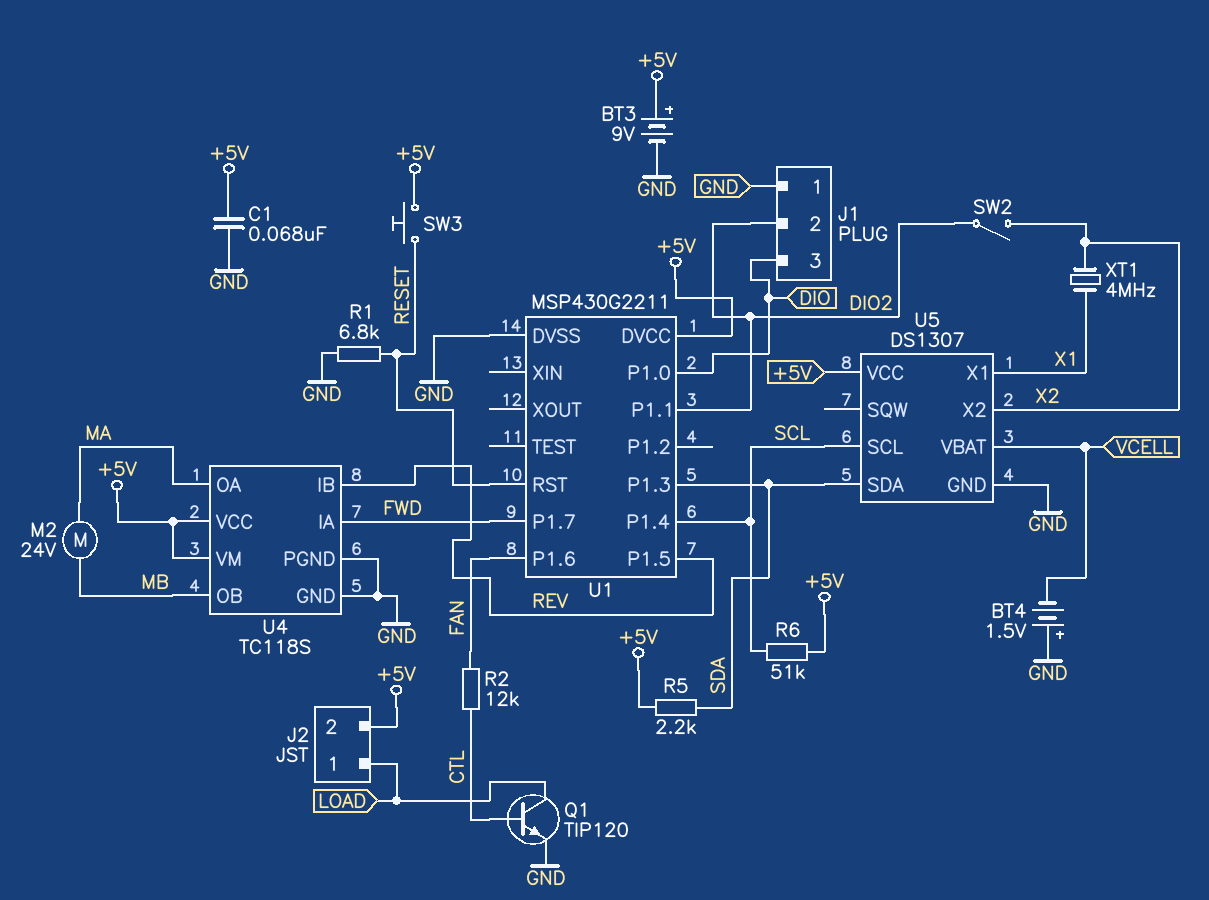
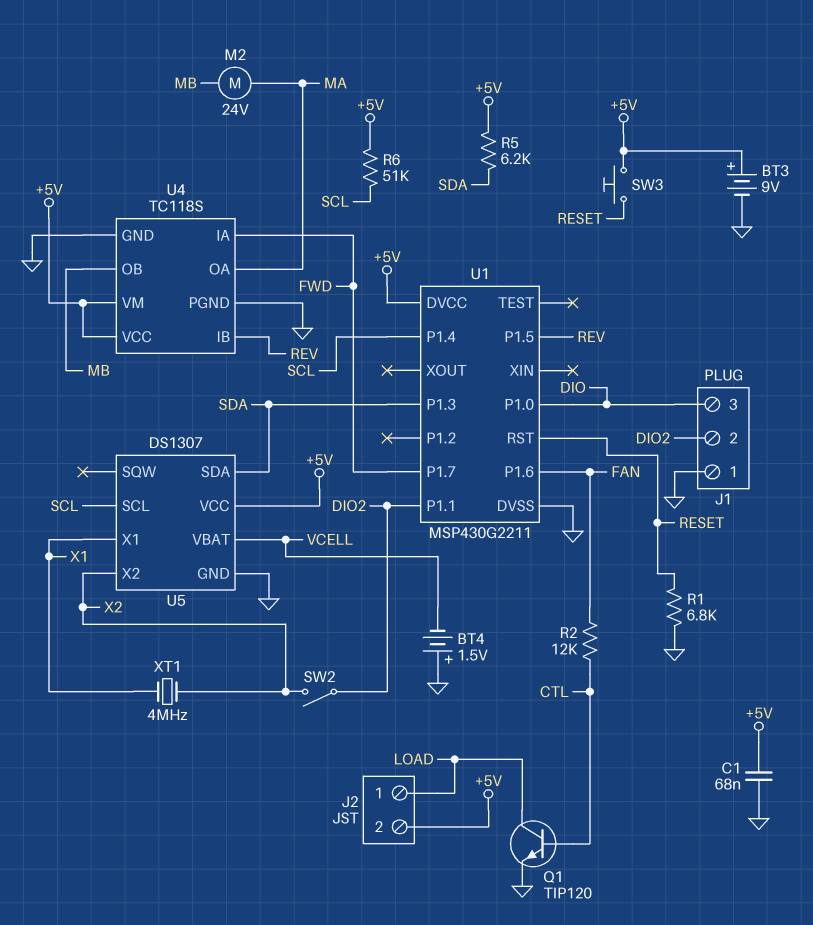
R5: 2.2k (+5V, SDA) -> 6.2k (+5V, SDA)

